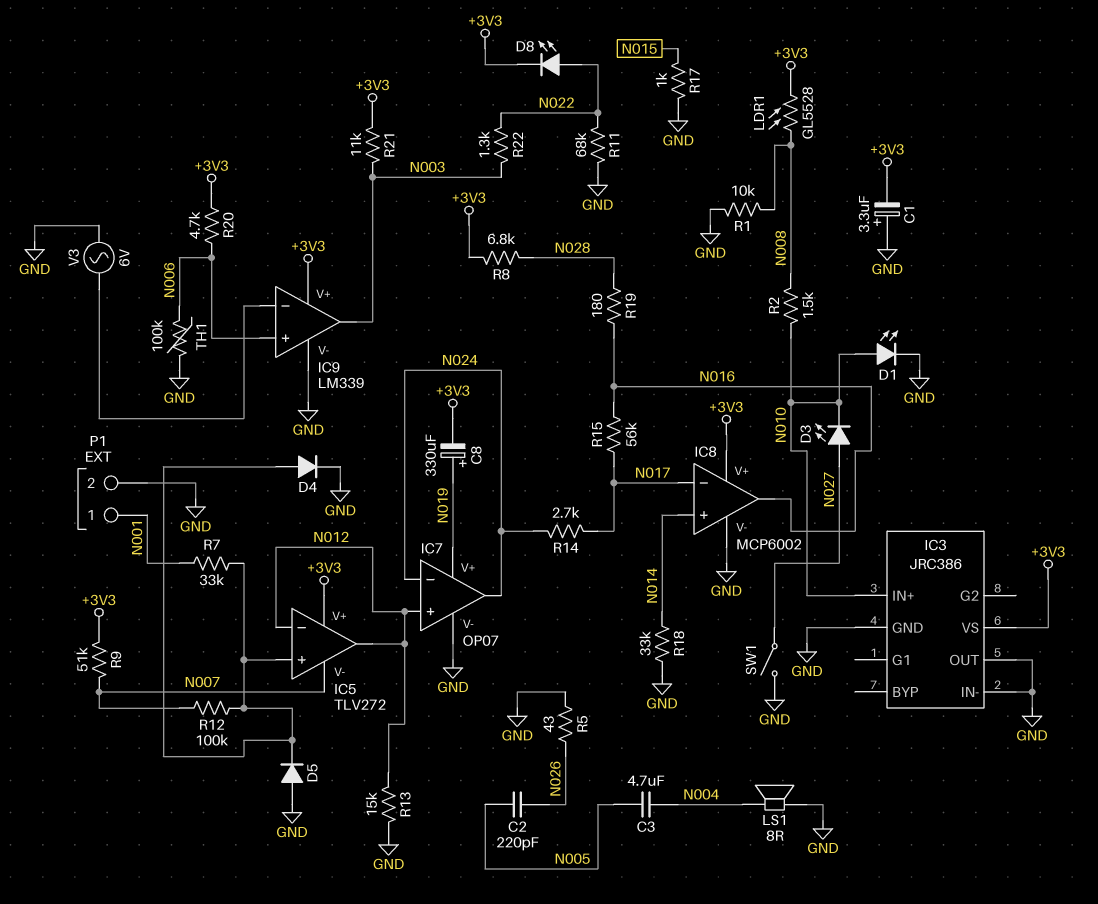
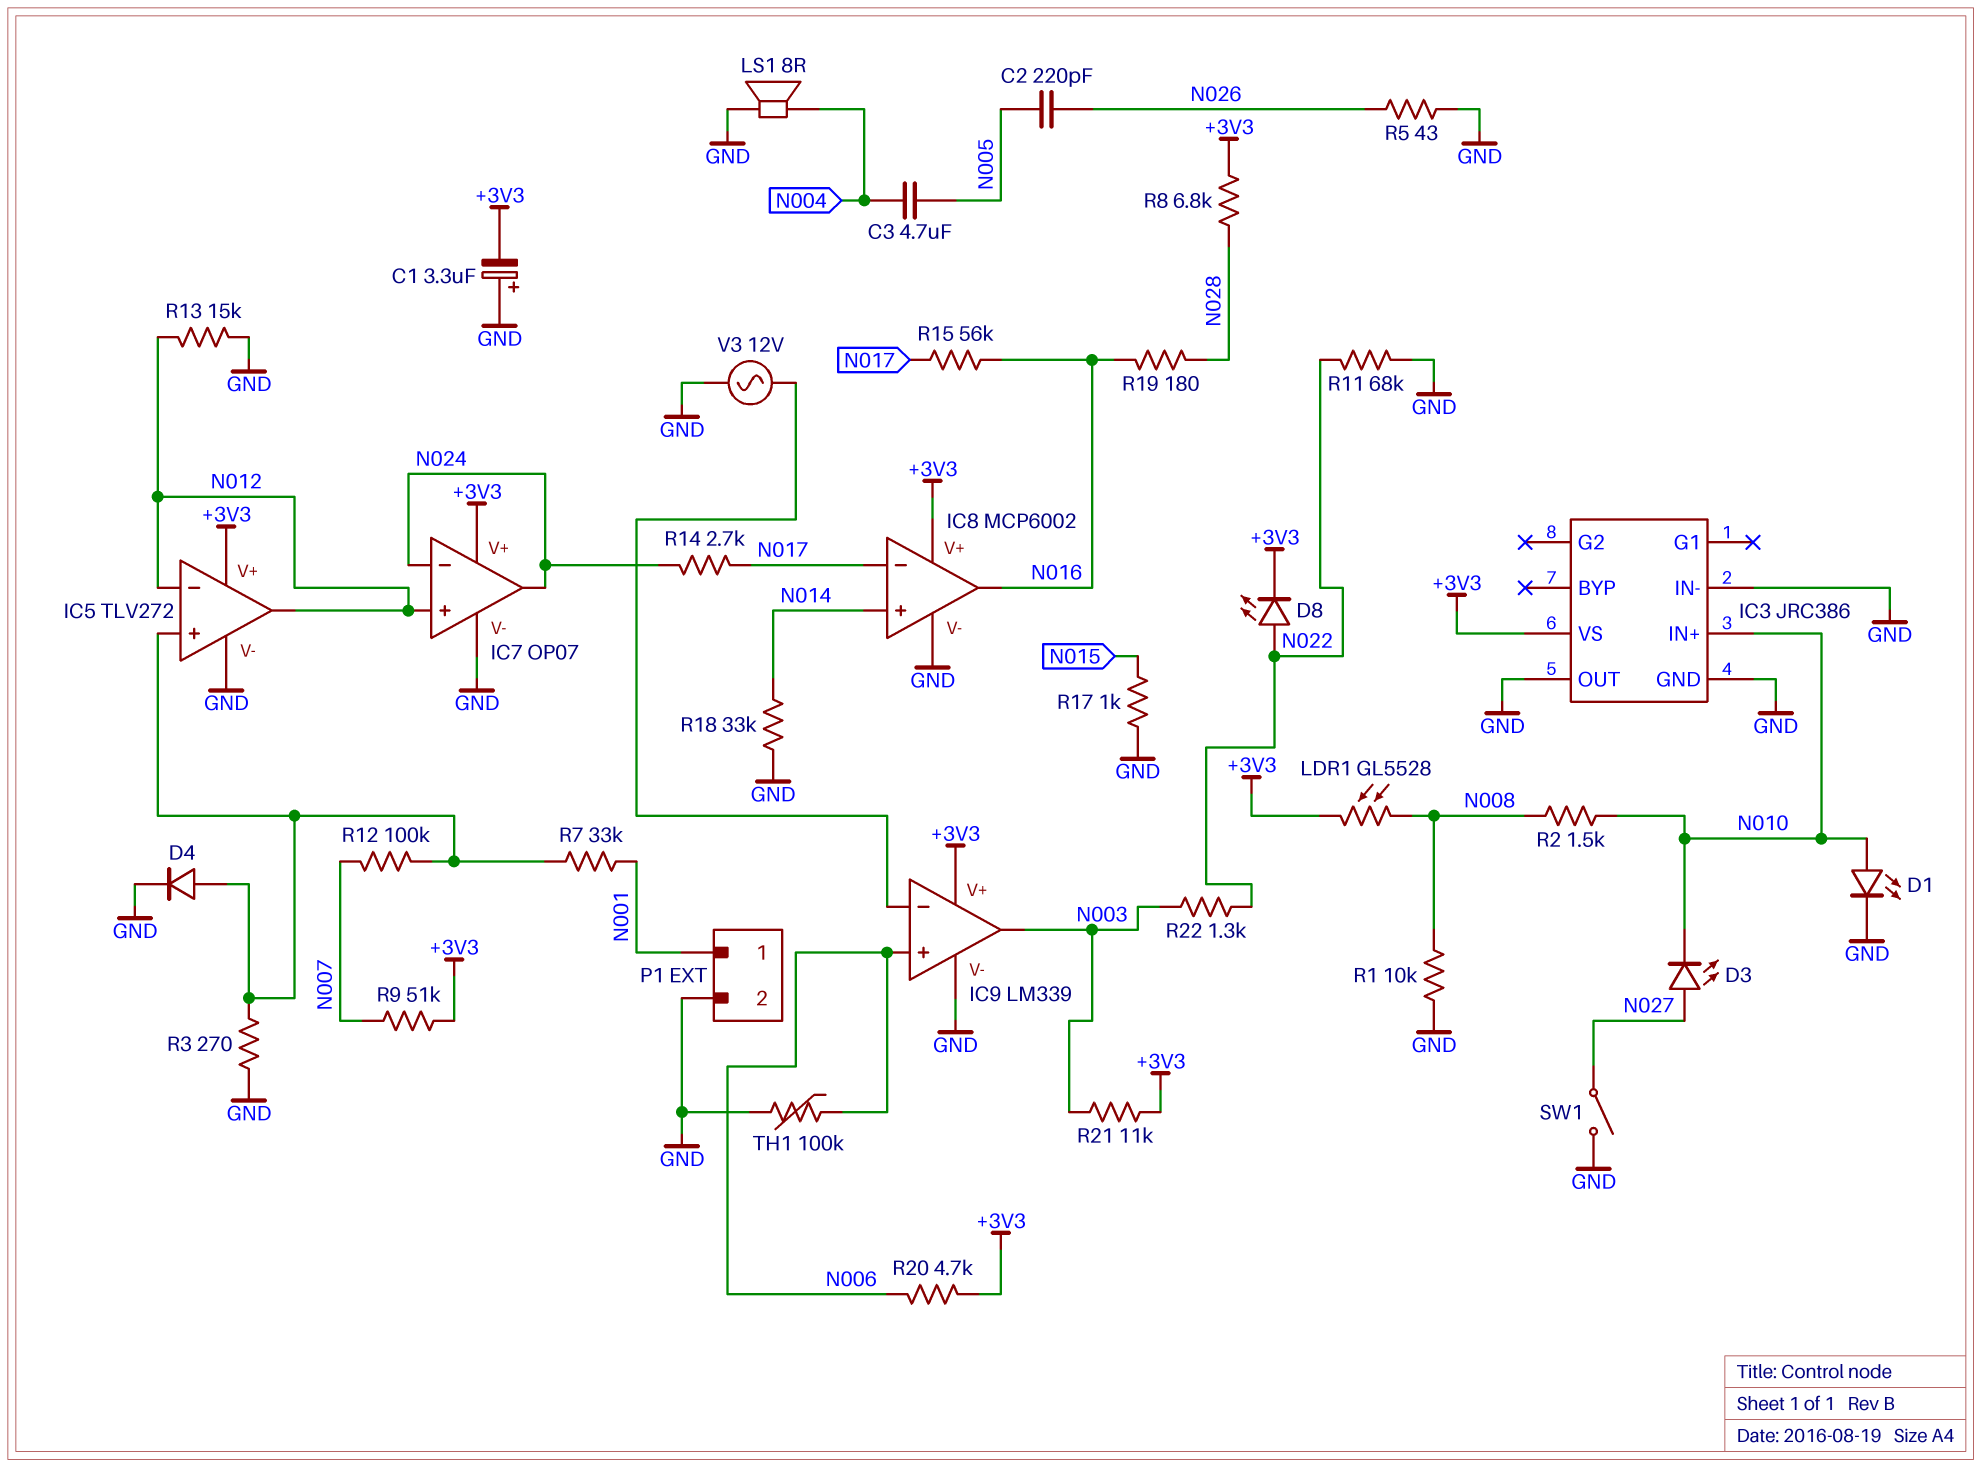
C8: 330uF (plus N019, minus +3V3) -> none
D5: diode (A GND, K IC5/in+) -> none
IC5 pin V-: N007 -> GND
IC7 pin V+: N019 -> +3V3
R3: none -> 270 (GND, IC5/in+)
V3: AC 6V (GND, IC9/in-) -> AC 12V (GND, IC9/in-)

